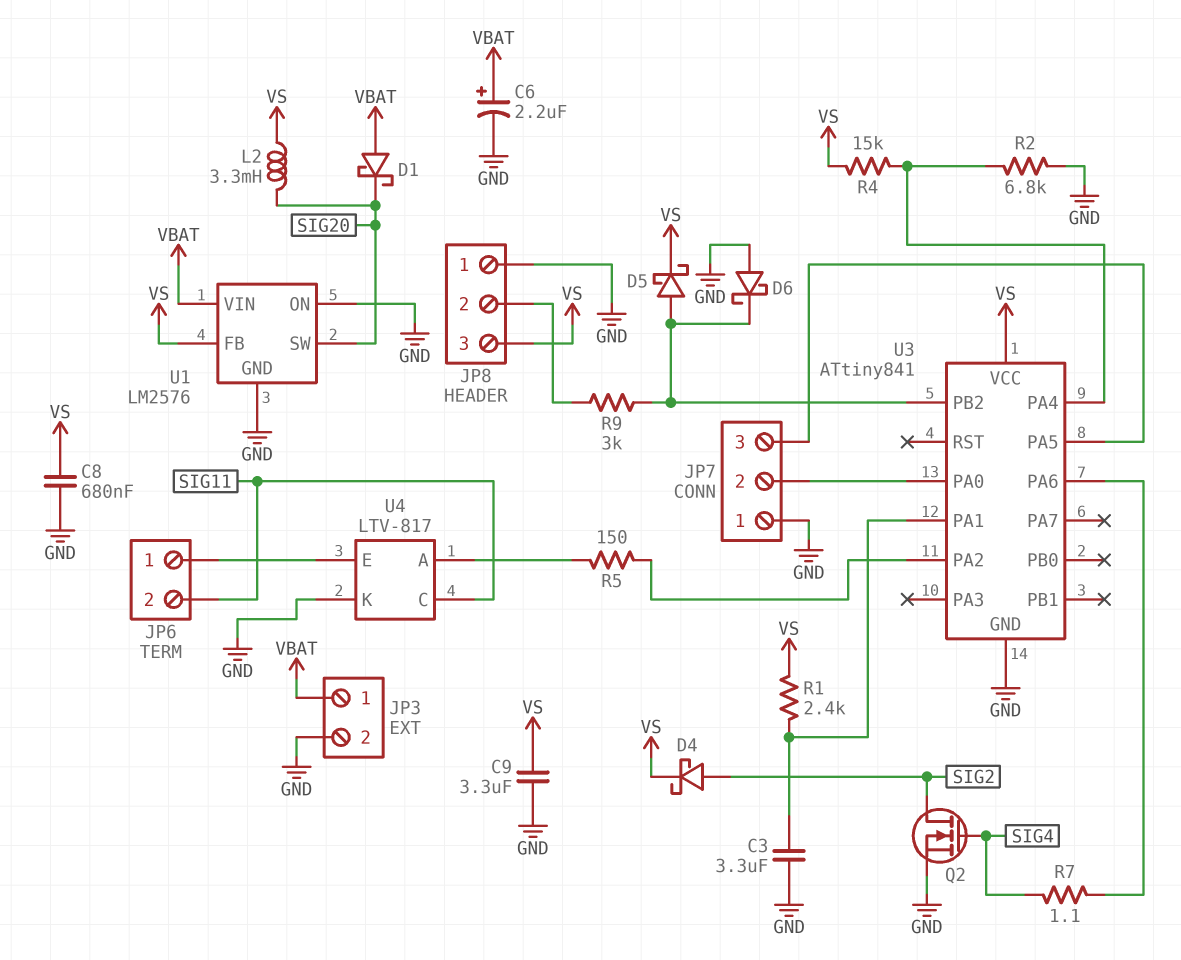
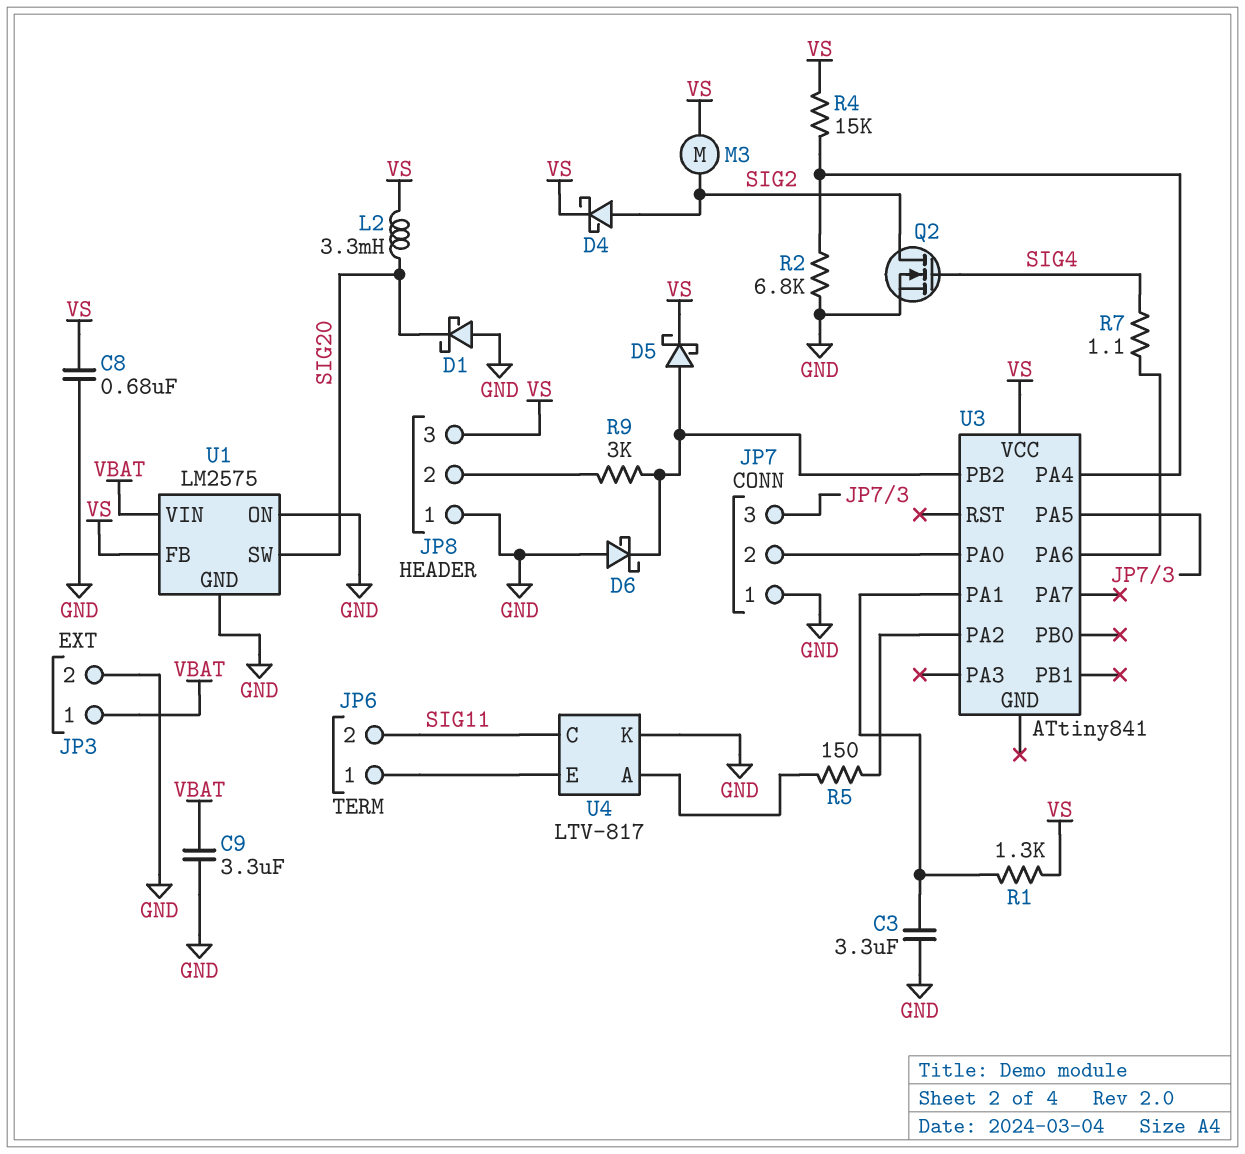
C6: 2.2uF (plus VBAT, minus GND) -> none
C9: 3.3uF (GND, VS) -> 3.3uF (GND, VBAT)
D1: schottky (A VBAT, K SIG20) -> schottky (A GND, K SIG20)
M3: none -> motor (SIG2, VS)
R1: 2.4k (U3/PA1, VS) -> 1.3k (U3/PA1, VS)
U1: LM2576 -> LM2575
U3 pin GND: GND -> none

